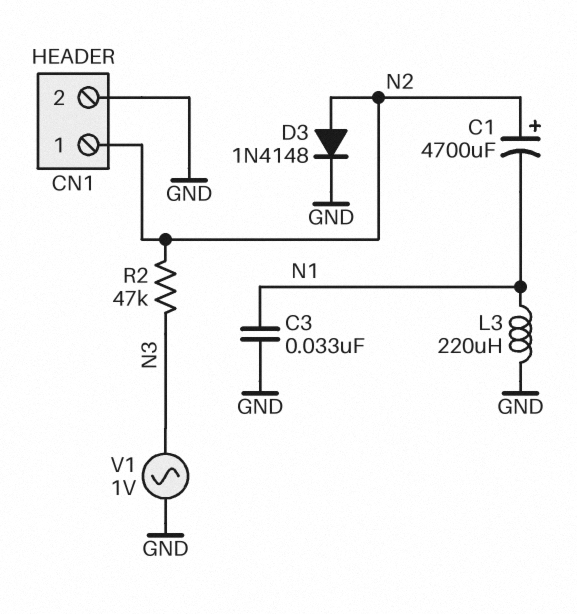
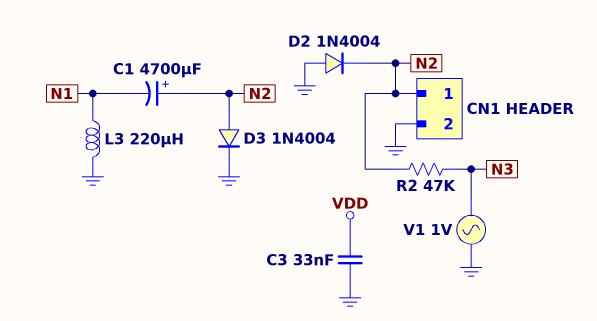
C3: 33nF (GND, N1) -> 33nF (GND, VDD)
D2: none -> diode 1N4004 (A GND, K N2)
D3: diode 1N4148 (A N2, K GND) -> diode 1N4004 (A N2, K GND)

